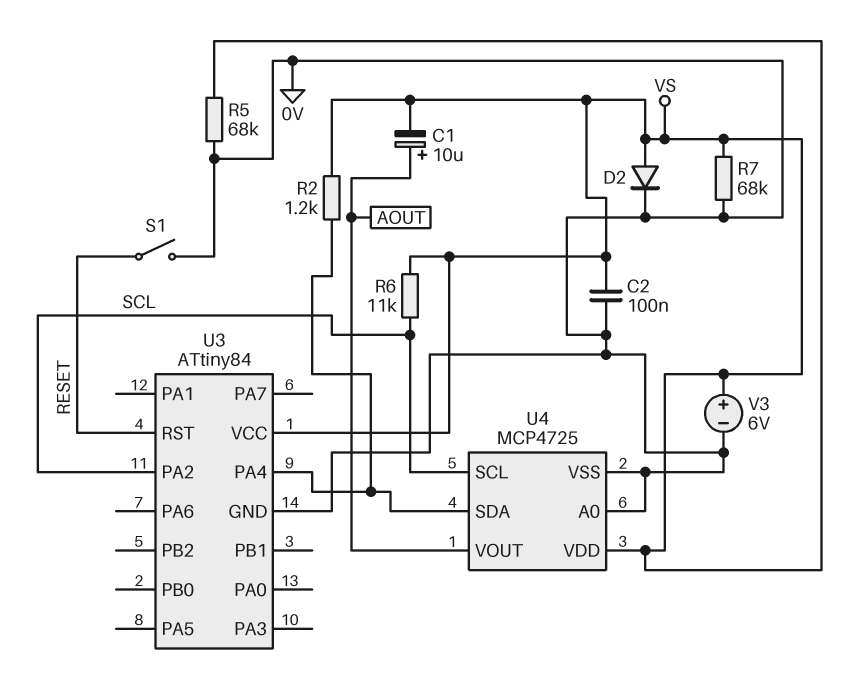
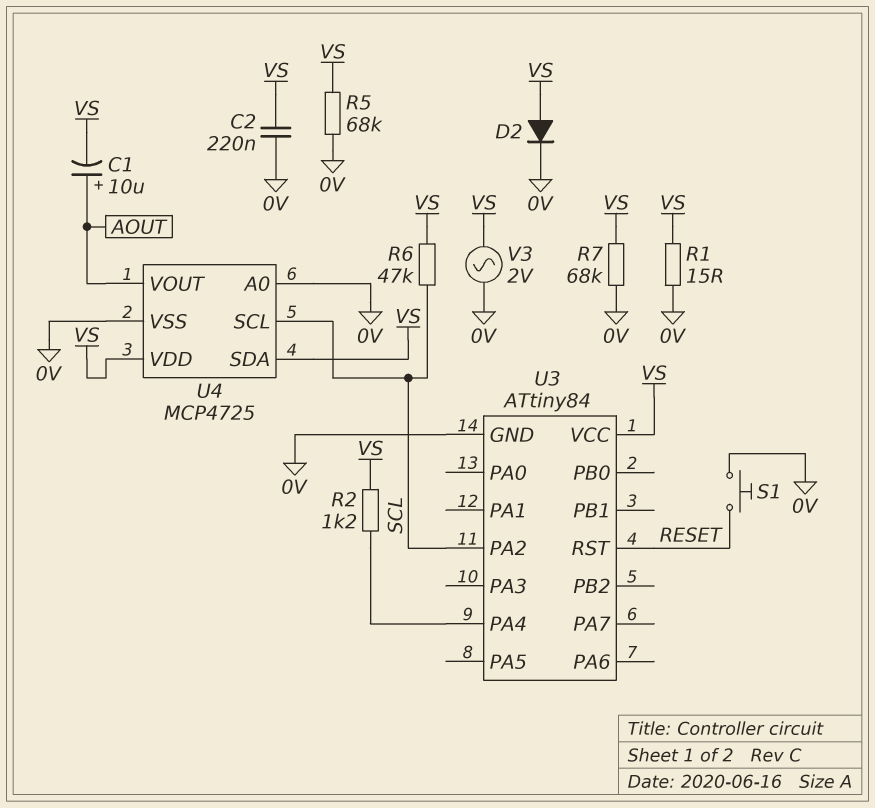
C2: 100nF (0V, VS) -> 220nF (0V, VS)
R1: none -> 15 (0V, VS)
R6: 11k (SCL, VS) -> 47k (SCL, VS)
S1: switch (0V, RESET) -> button (0V, RESET)
U4 pin SDA: U3/PA4 -> VS
V3: 6V (plus VS, minus 0V) -> AC 2V (0V, VS)

